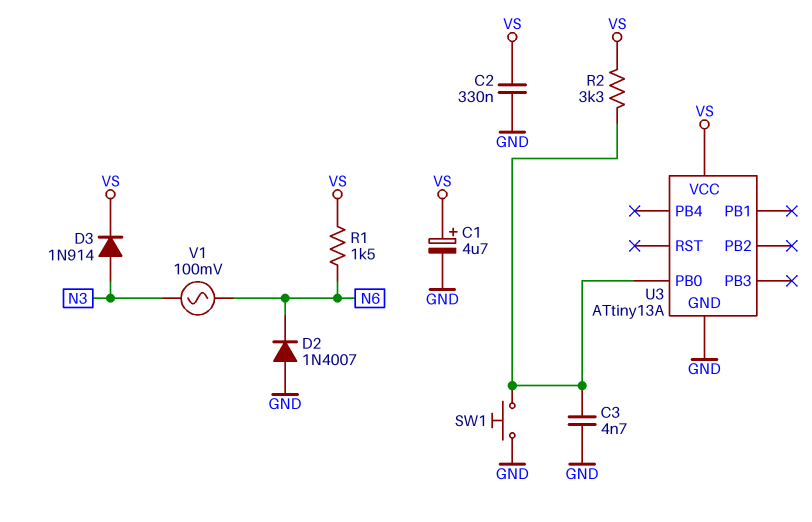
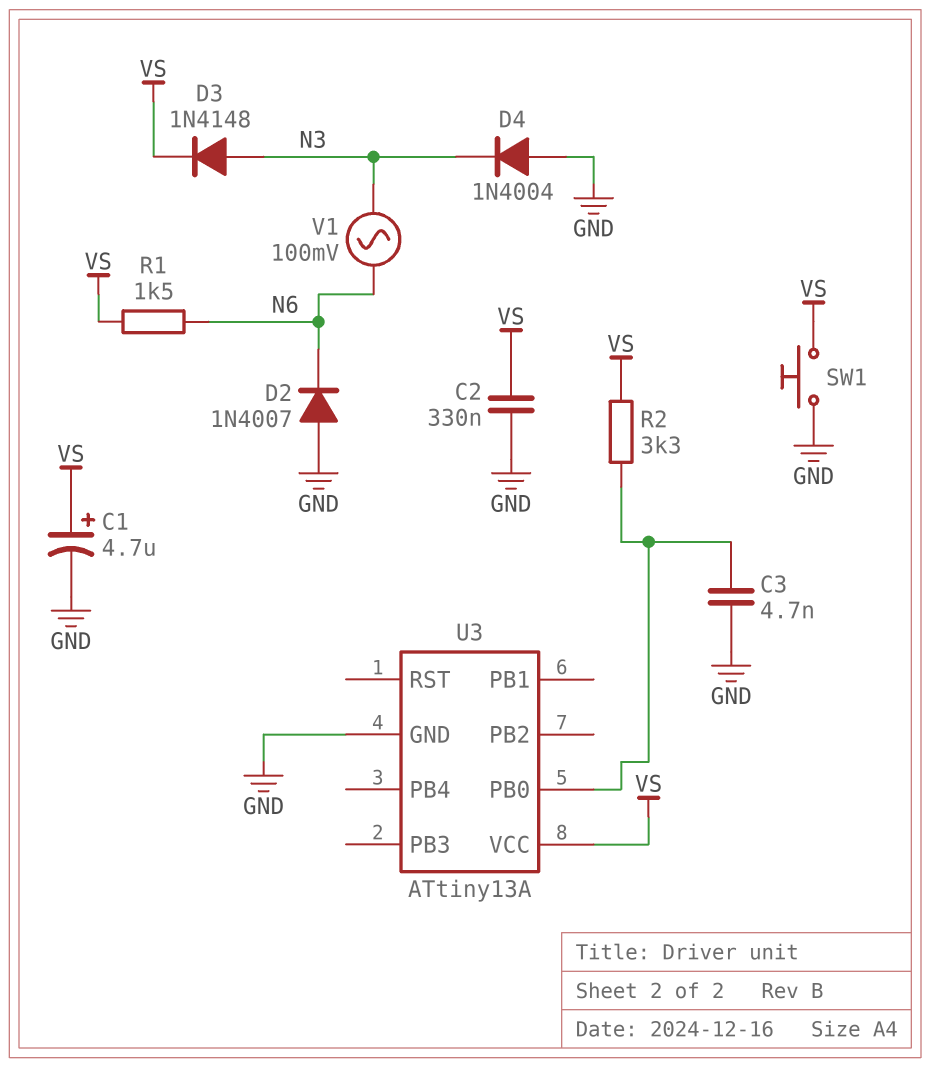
D3: diode 1N914 (A N3, K VS) -> diode 1N4148 (A N3, K VS)
D4: none -> diode 1N4004 (A GND, K N3)
SW1: button (GND, U3/PB0) -> button (GND, VS)

